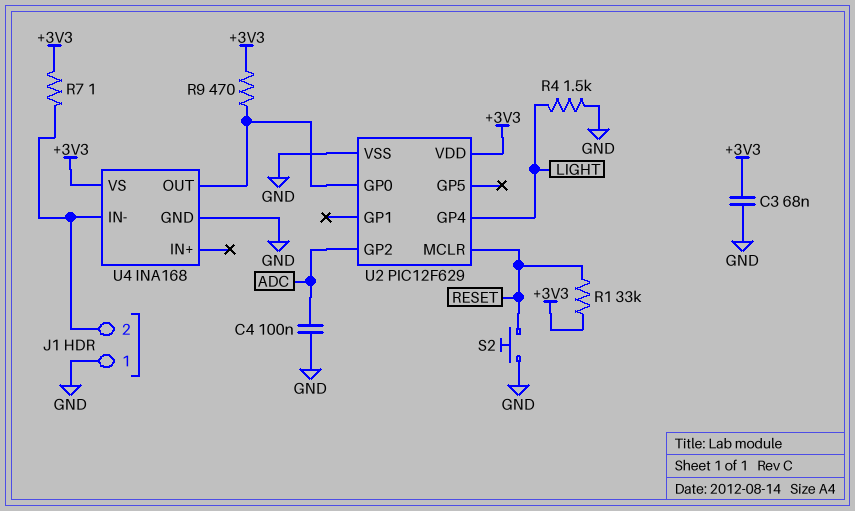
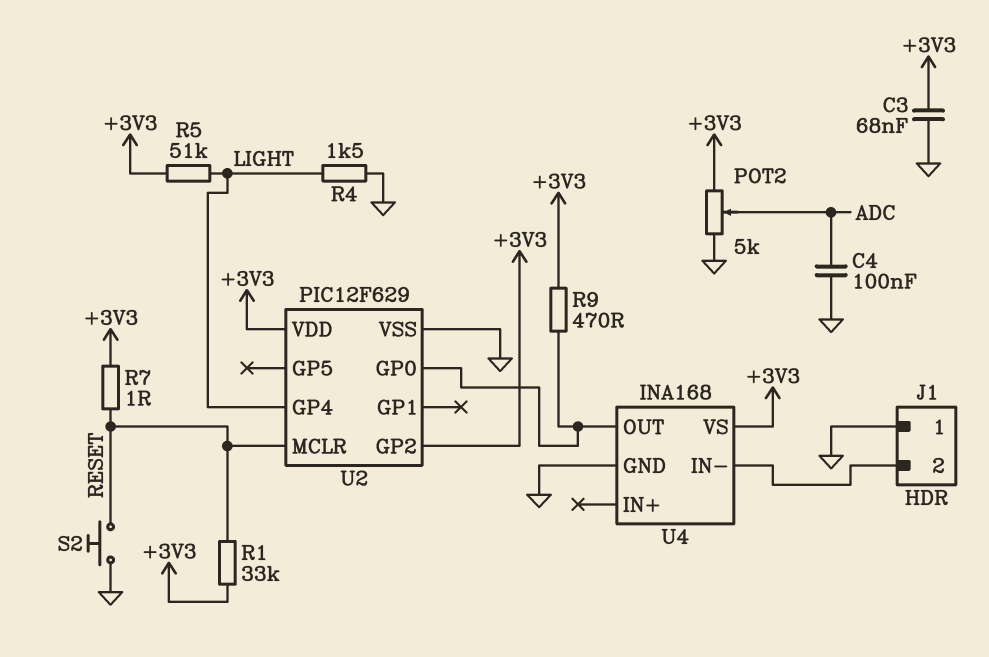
POT2: none -> 5k (+3V3, GND, wiper ADC)
R5: none -> 51k (+3V3, LIGHT)
R7: 1 (+3V3, J1/2) -> 1 (+3V3, RESET)
U2 pin GP2: ADC -> +3V3

